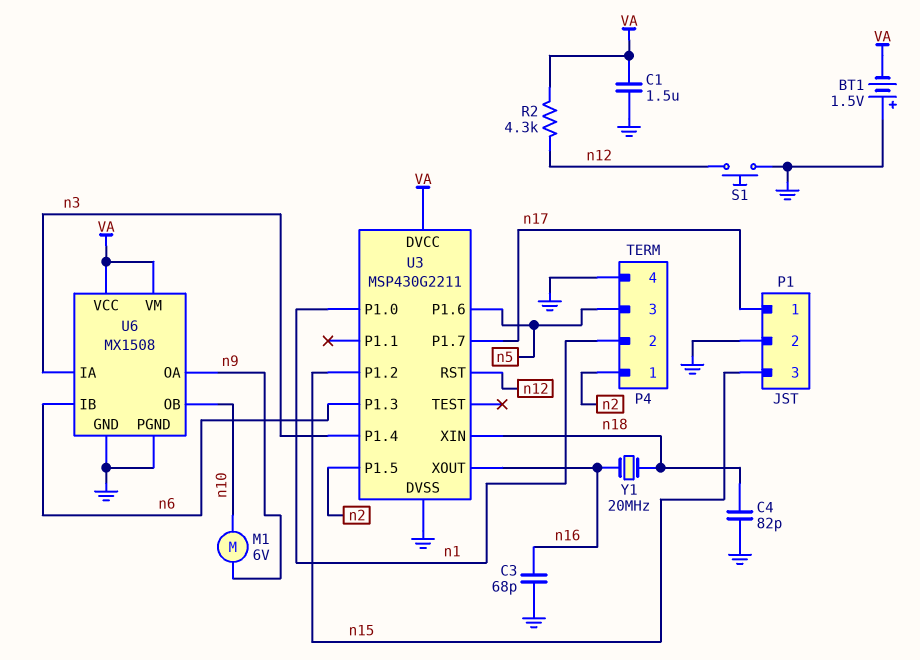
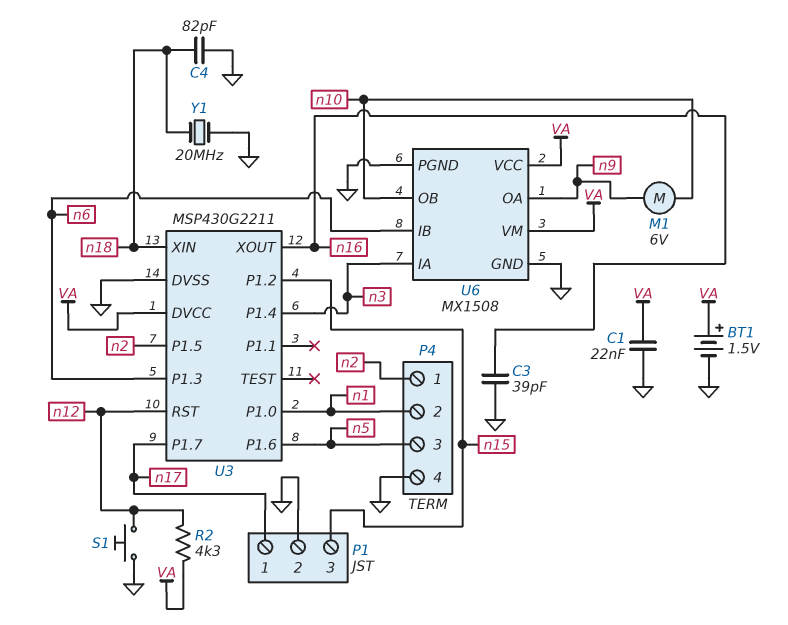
BT1: 1.5V (plus GND, minus VA) -> 1.5V (plus VA, minus GND)
C1: 1.5uF (GND, VA) -> 22nF (GND, VA)
C3: 68pF (GND, n16) -> 39pF (GND, n16)
Y1: 20MHz (n16, n18) -> 20MHz (GND, n18)

